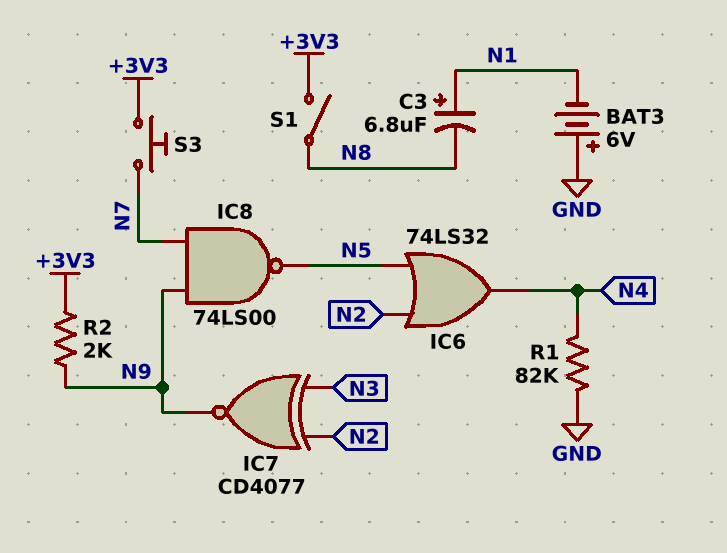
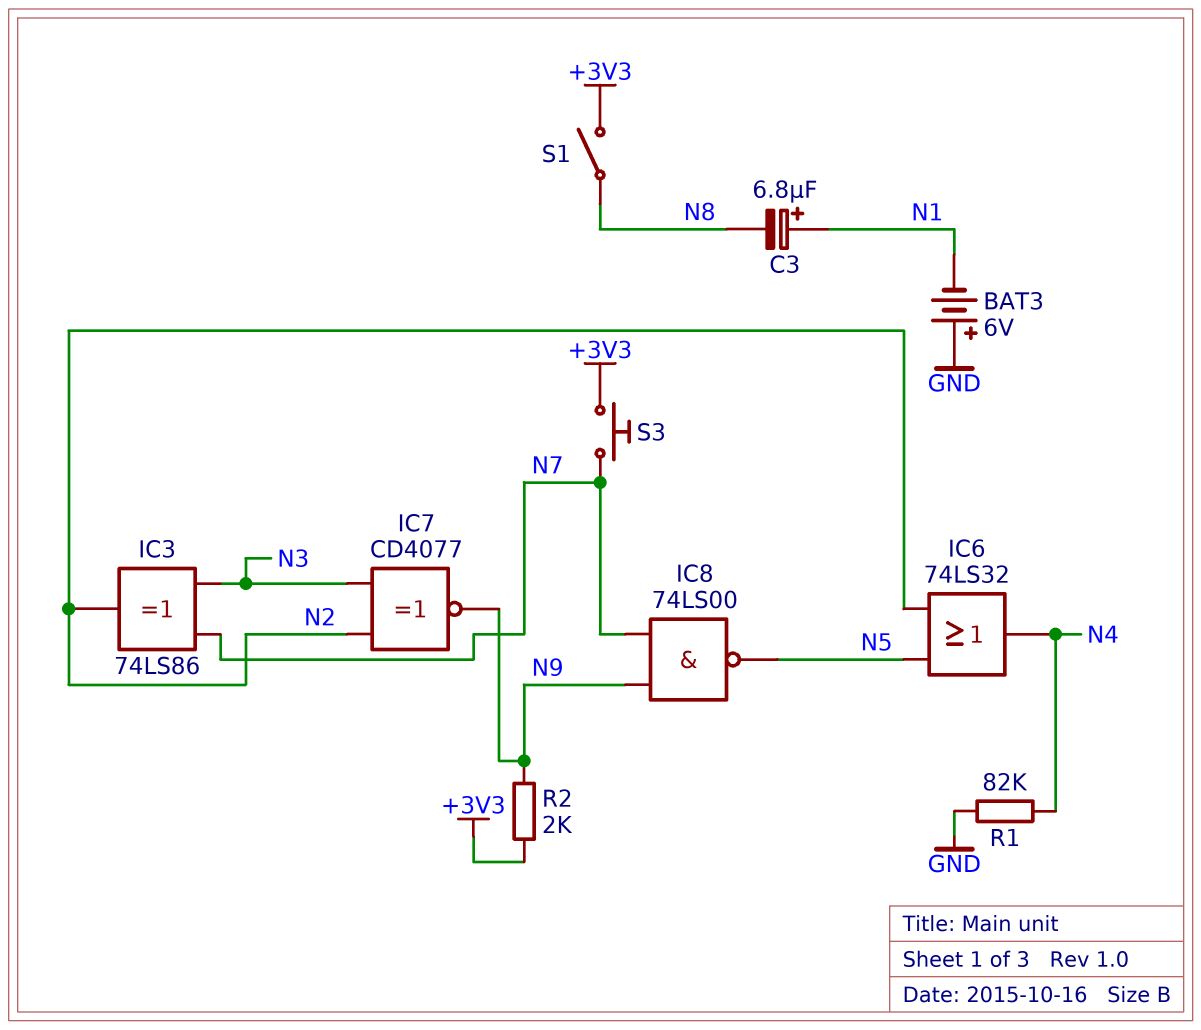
IC3: none -> XOR 74LS86 (in N3, in N7, out N2)

